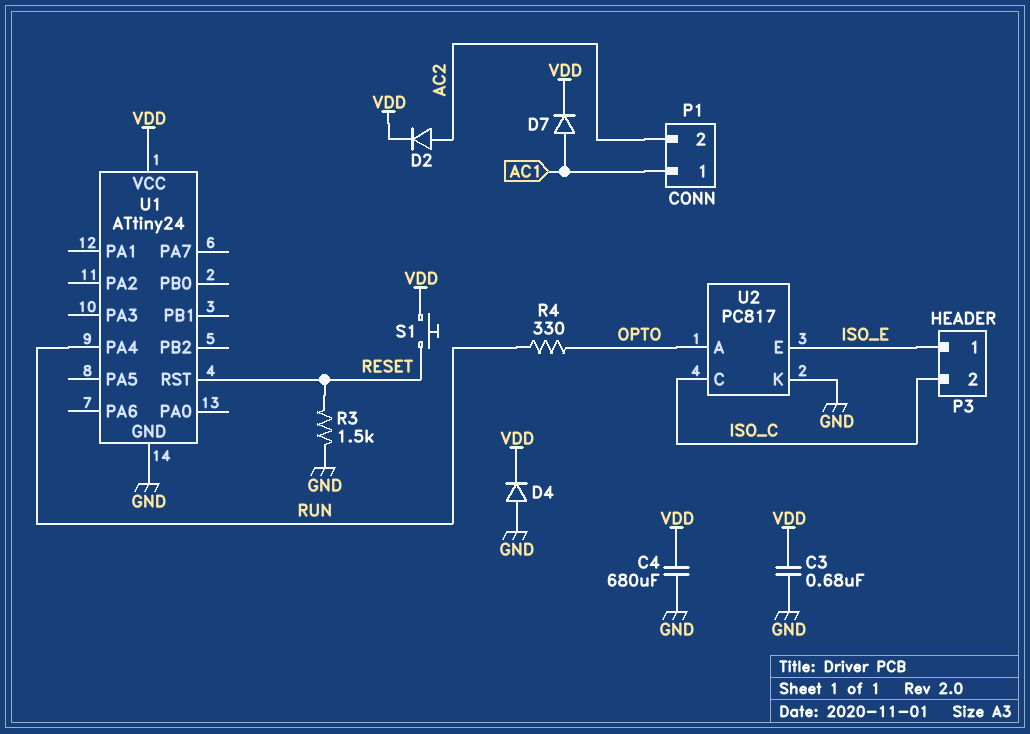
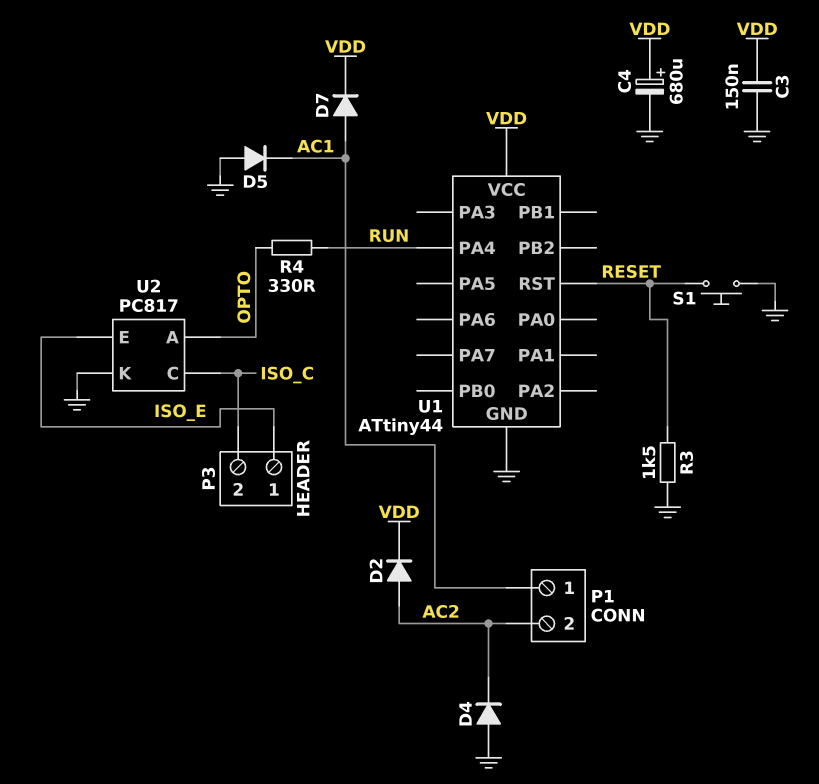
C3: 680nF (GND, VDD) -> 150nF (GND, VDD)
C4: 680uF (GND, VDD) -> 680uF (plus VDD, minus GND)
D4: diode (A GND, K VDD) -> diode (A GND, K AC2)
D5: none -> diode (A GND, K AC1)
S1: button (RESET, VDD) -> button (GND, RESET)
U1: ATtiny24 -> ATtiny44

